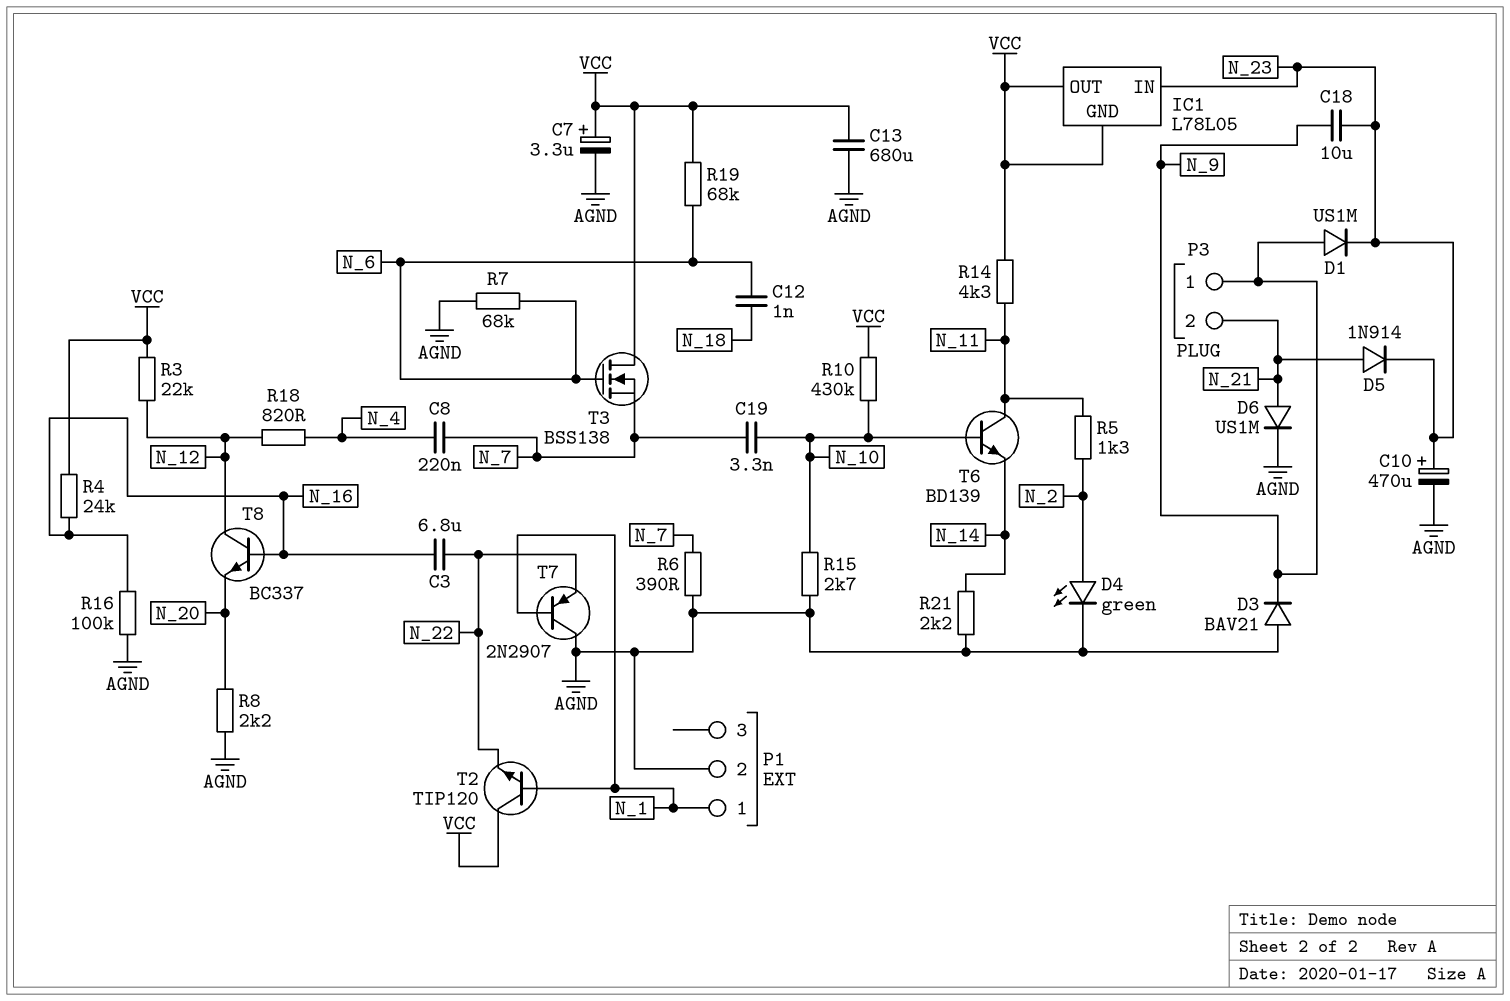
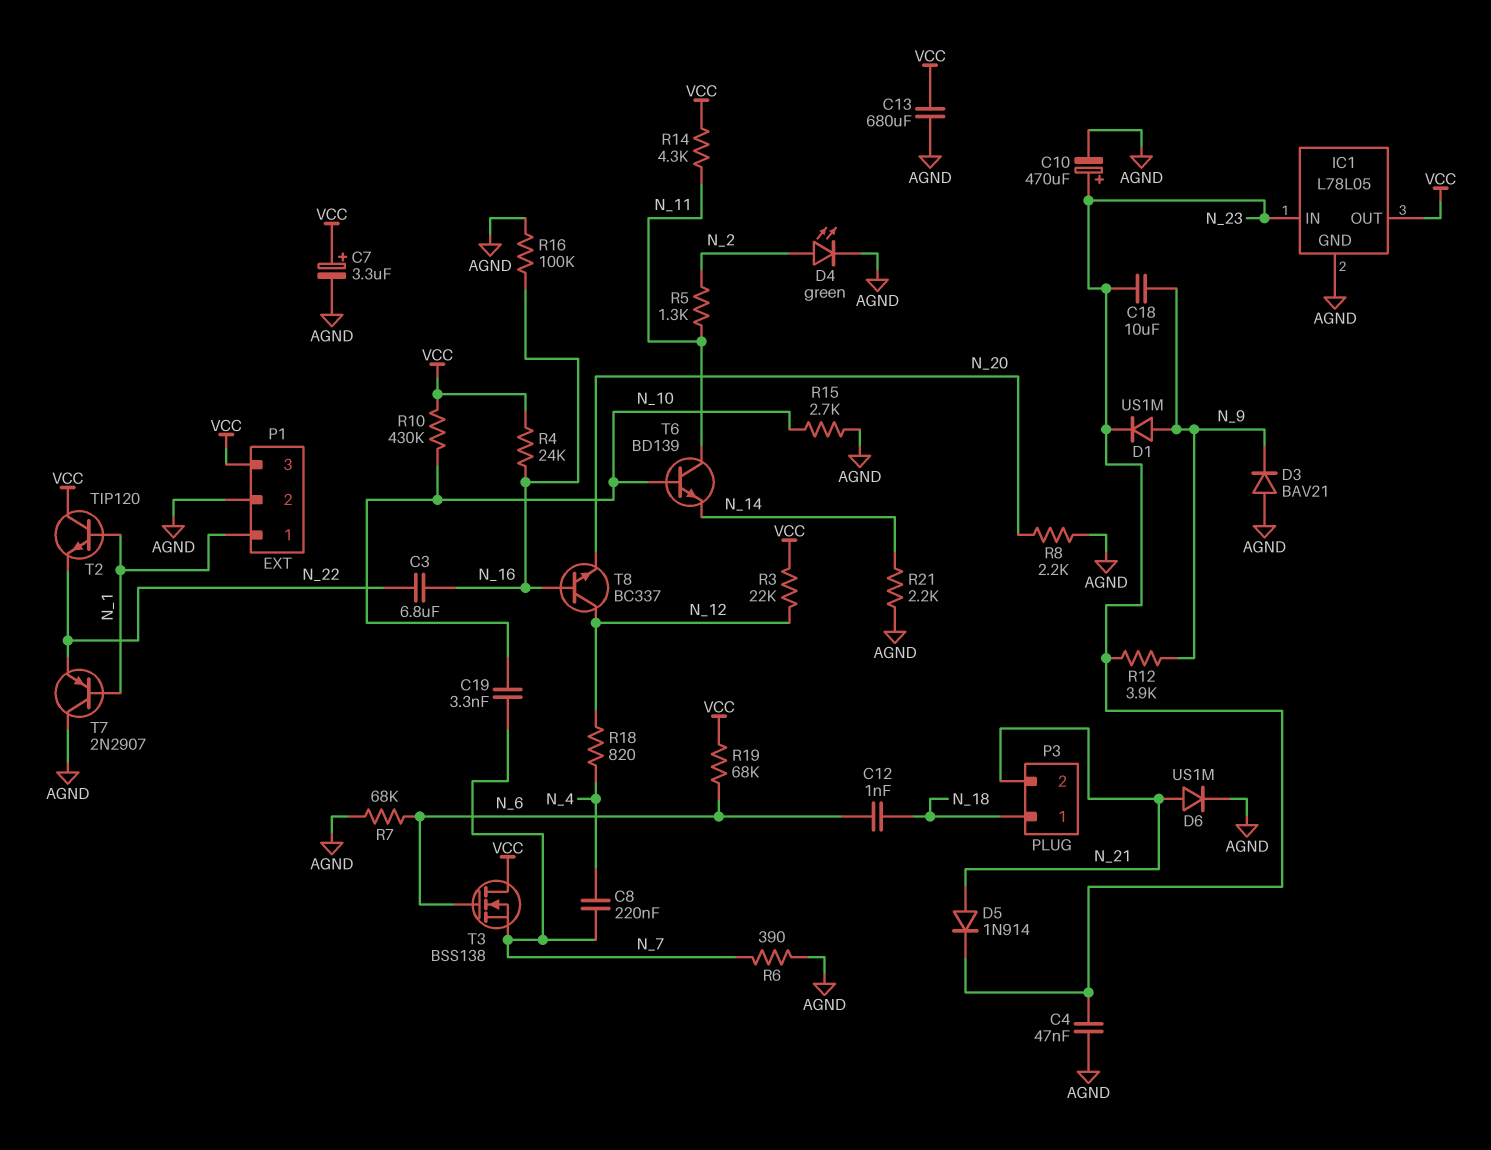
C4: none -> 47nF (AGND, N_23)
IC1 pin GND: VCC -> AGND
P1 pin 3: none -> VCC
P3 pin 1: N_9 -> N_18
R12: none -> 3.9k (N_9, N_23)

